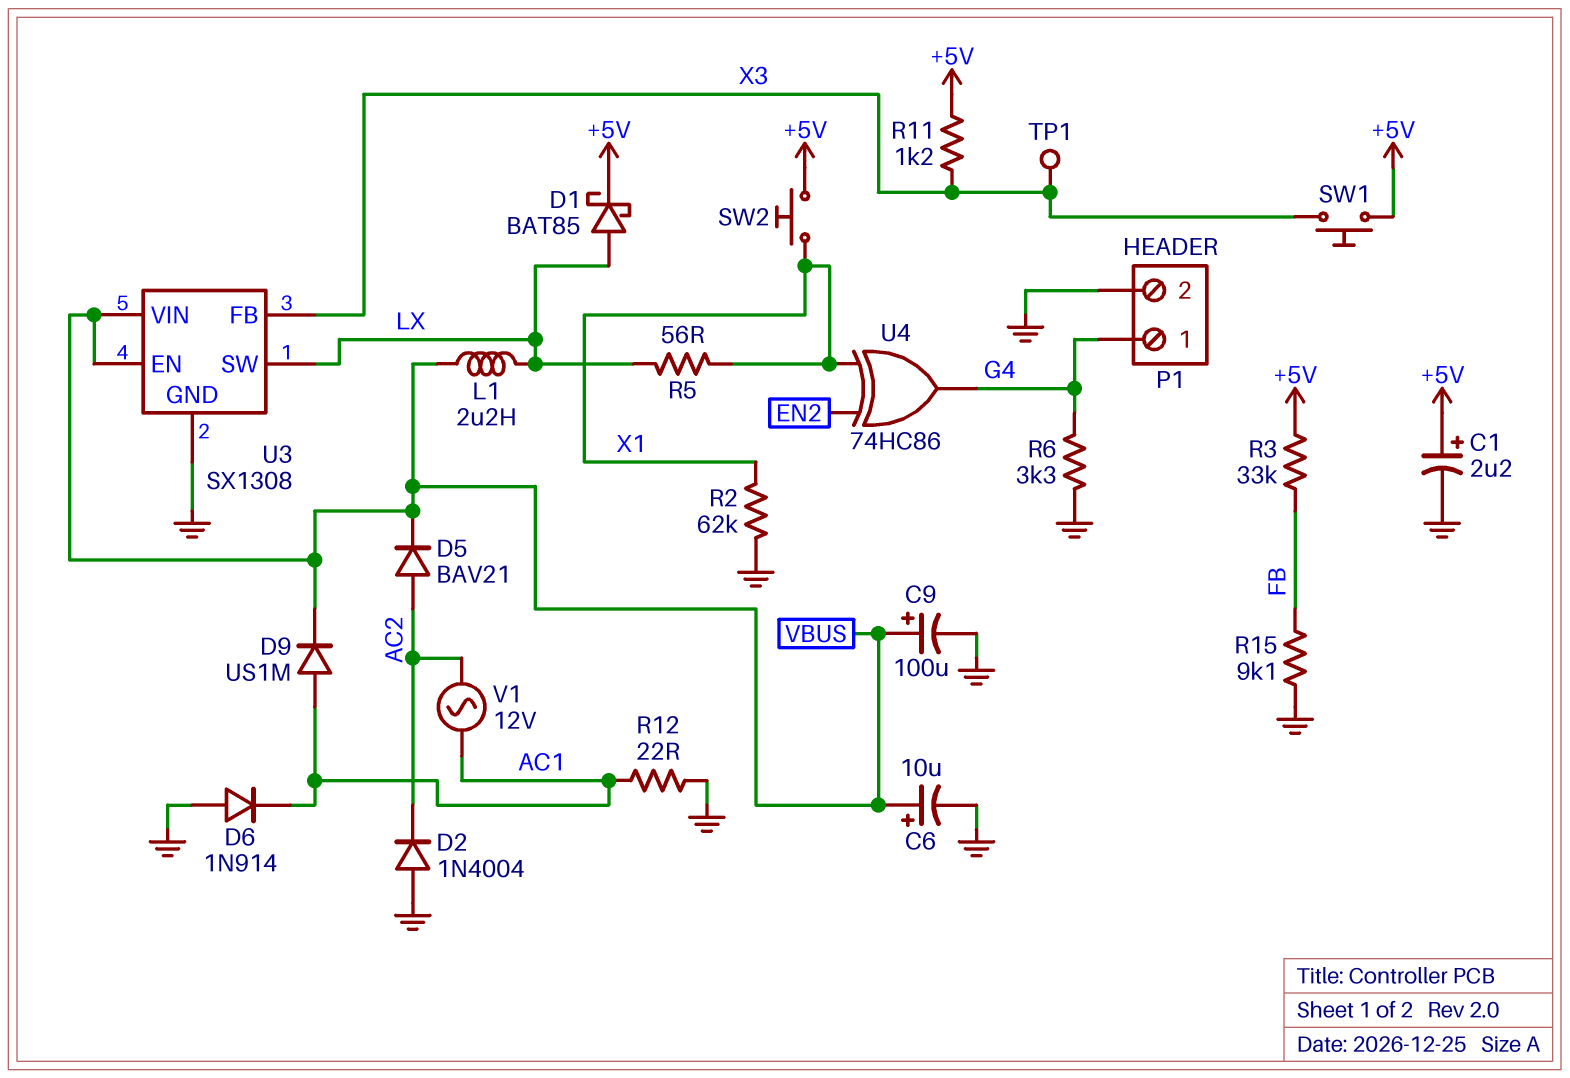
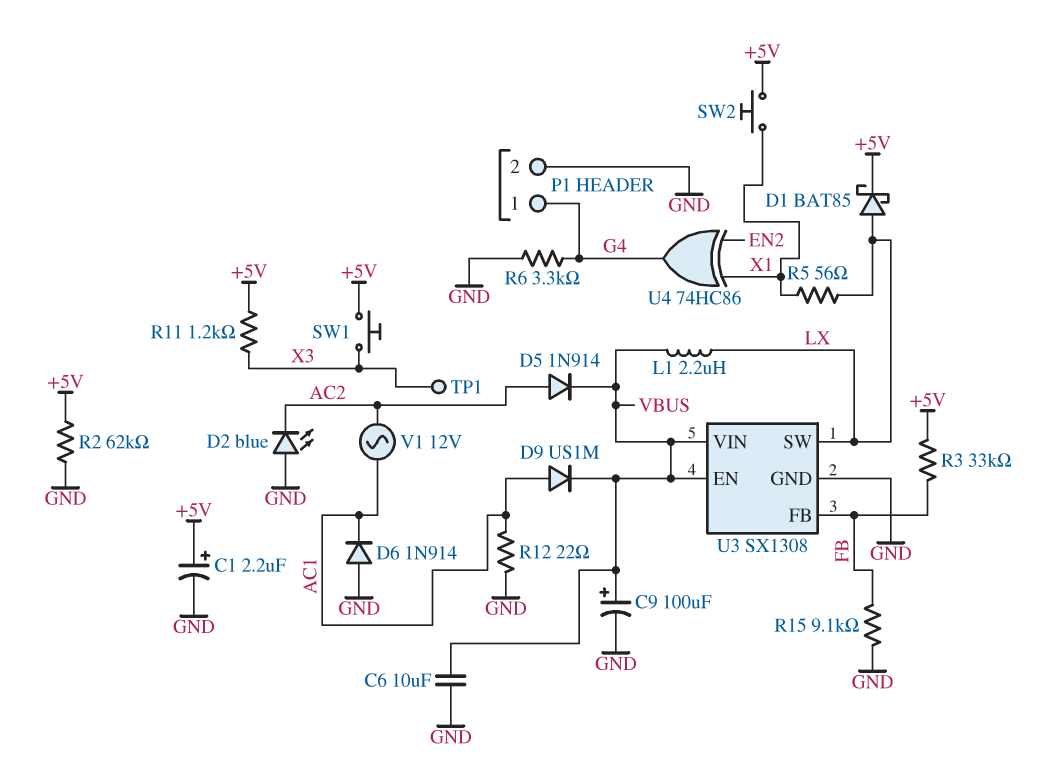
C6: 10uF (plus VBUS, minus GND) -> 10uF (GND, VBUS)
D2: diode 1N4004 (A GND, K AC2) -> LED blue (A GND, K AC2)
D5: diode BAV21 (A AC2, K VBUS) -> diode 1N914 (A AC2, K VBUS)
R2: 62k (GND, X1) -> 62k (+5V, GND)
U3 pin FB: X3 -> FB

